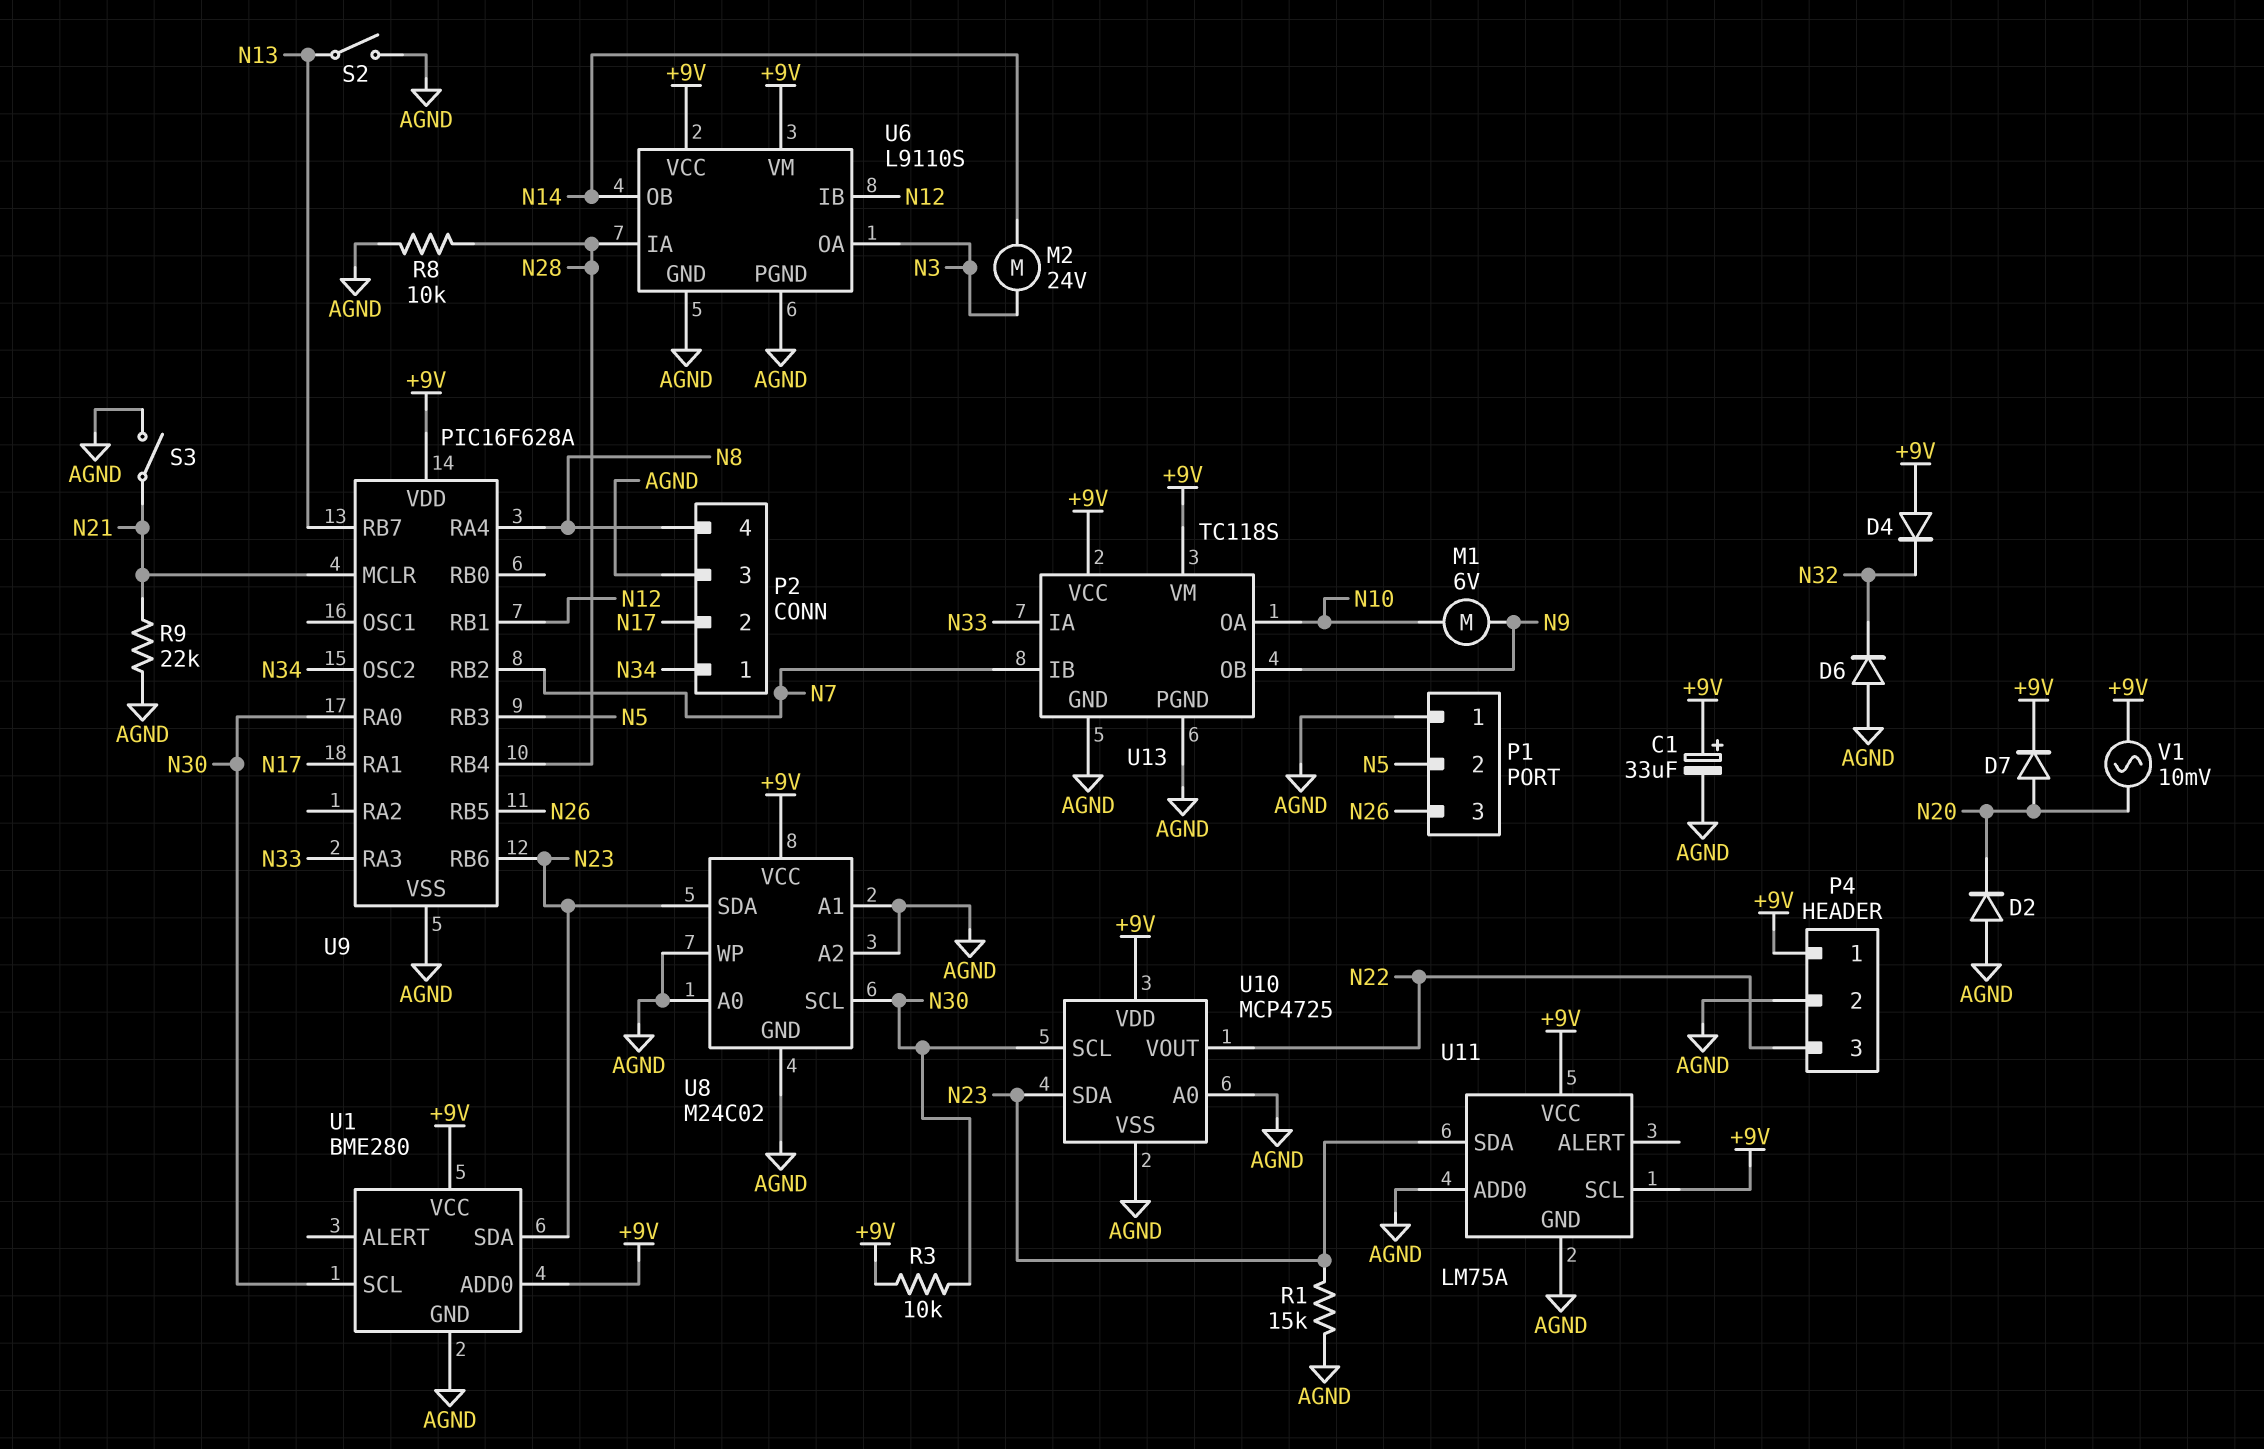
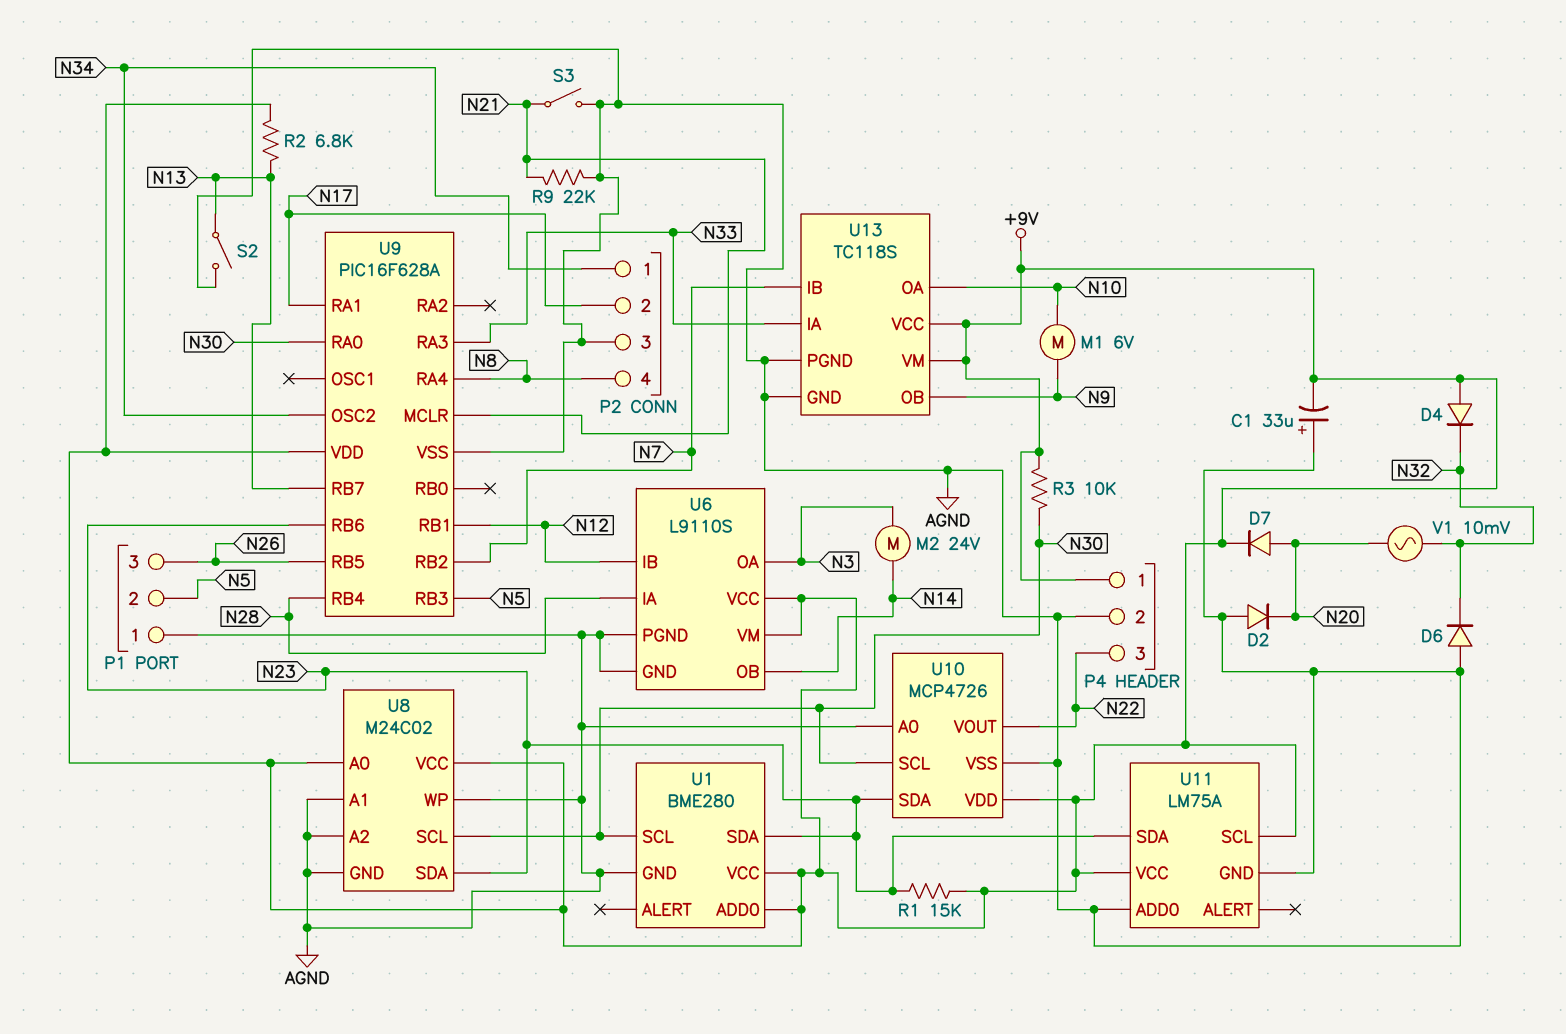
C1: 33uF (plus +9V, minus AGND) -> 33uF (plus AGND, minus +9V)
R1: 15k (AGND, N23) -> 15k (+9V, N23)
R2: none -> 6.8k (+9V, N13)
R8: 10k (AGND, N28) -> none
U8 pin A0: AGND -> +9V
U10: MCP4725 -> MCP4726
V1: AC 10mV (+9V, N20) -> AC 10mV (N20, N32)

